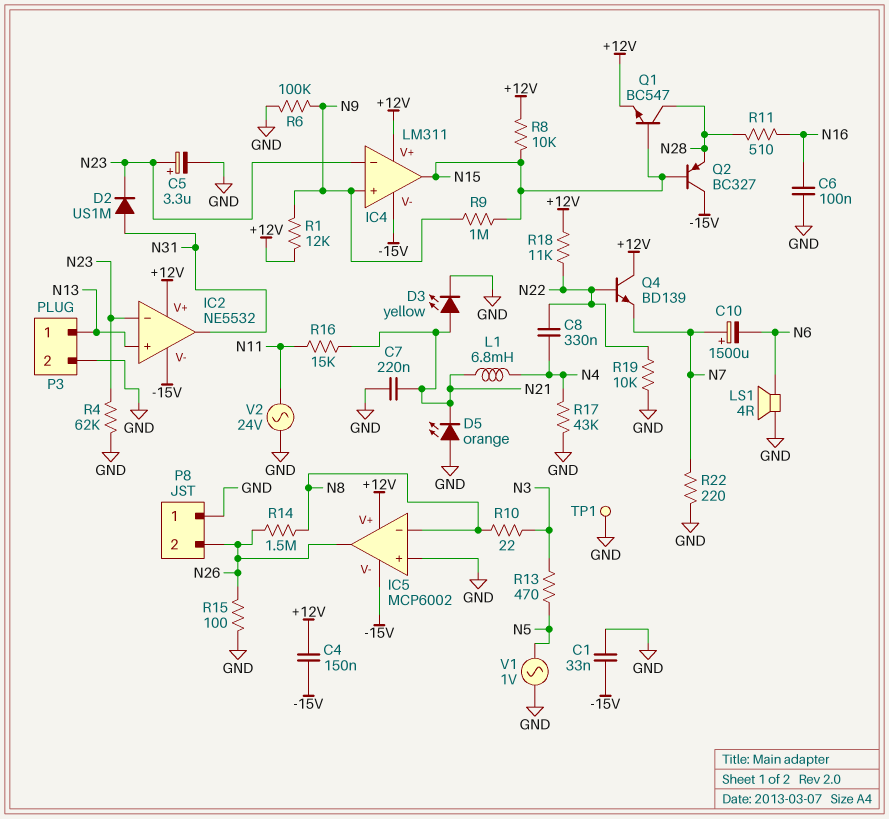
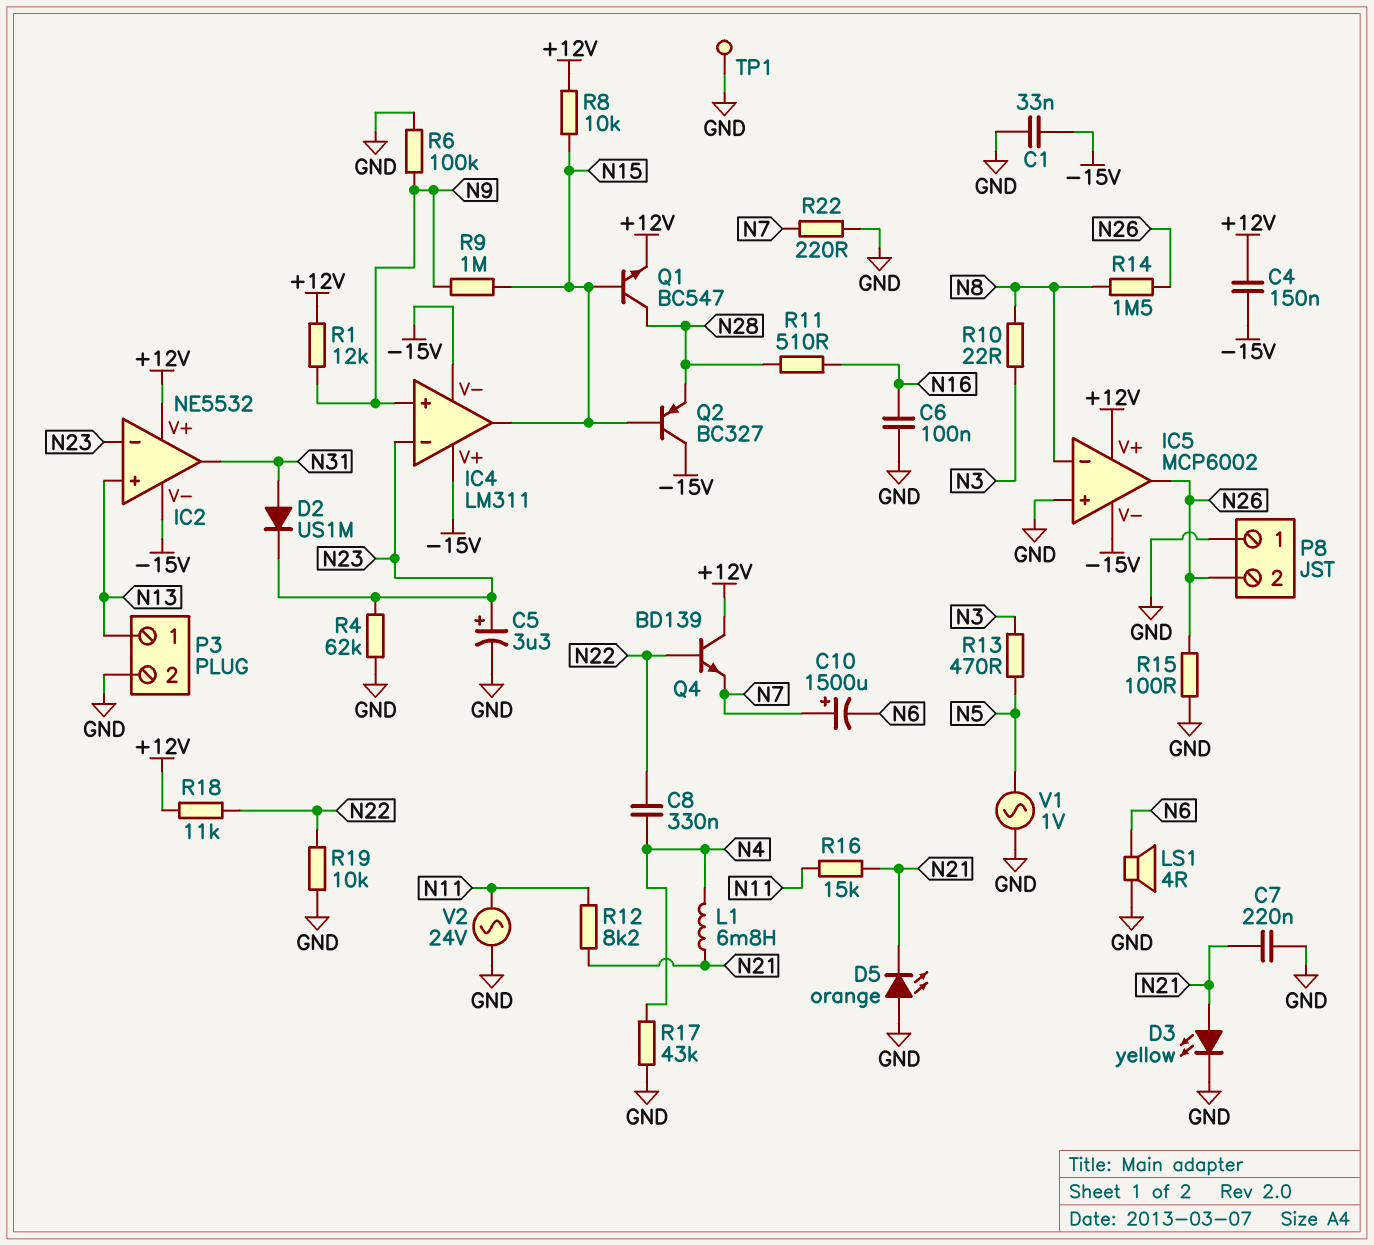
IC4 pin V+: +12V -> -15V
R12: none -> 8.2k (N11, N21)

